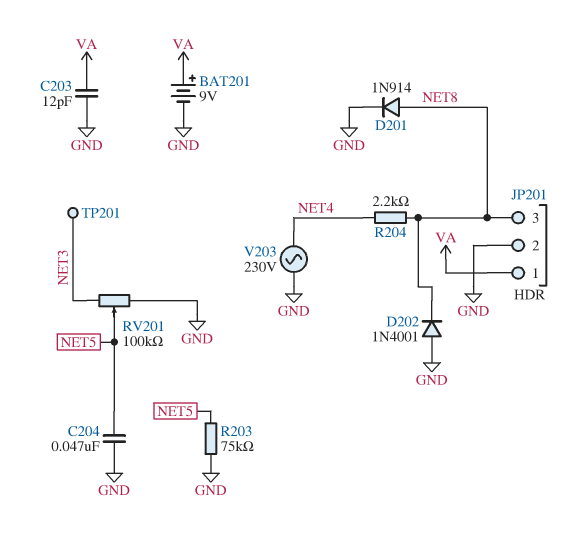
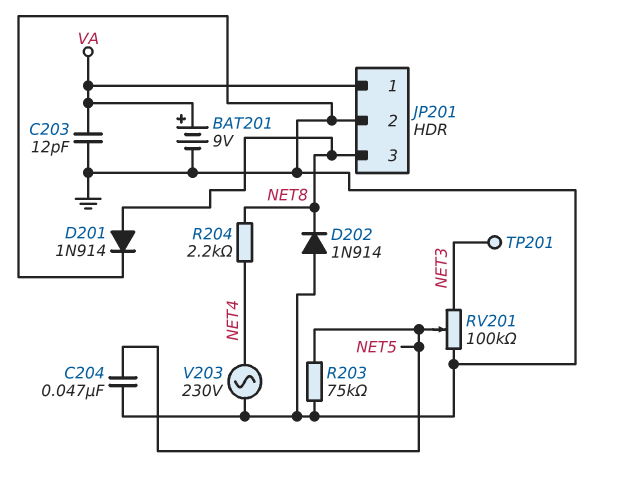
D202: diode 1N4001 (A GND, K NET8) -> diode 1N914 (A GND, K NET8)

